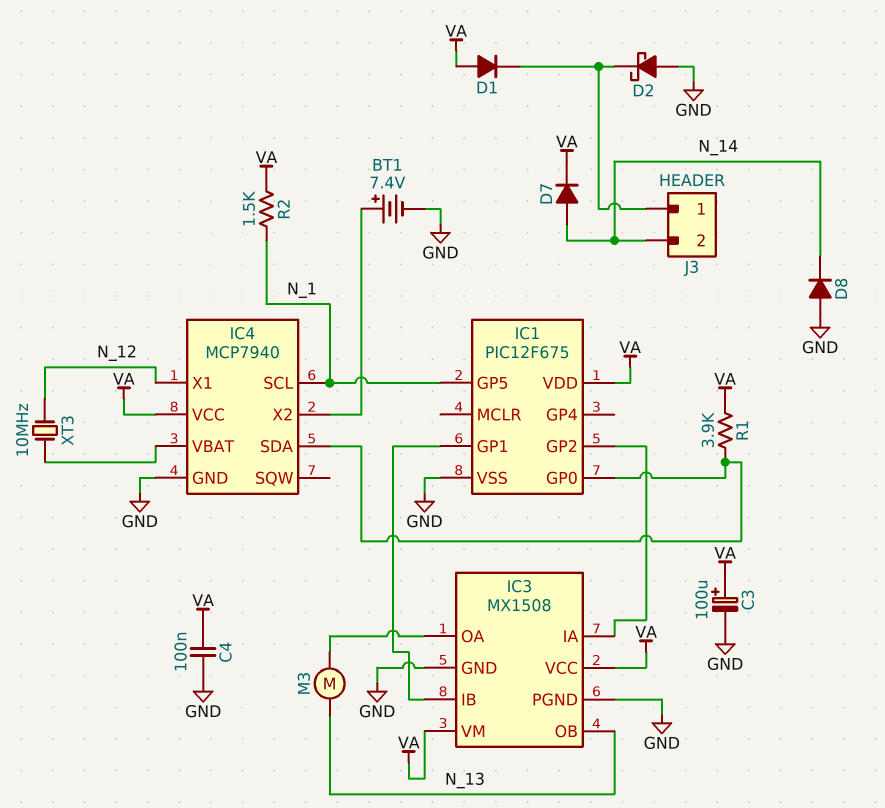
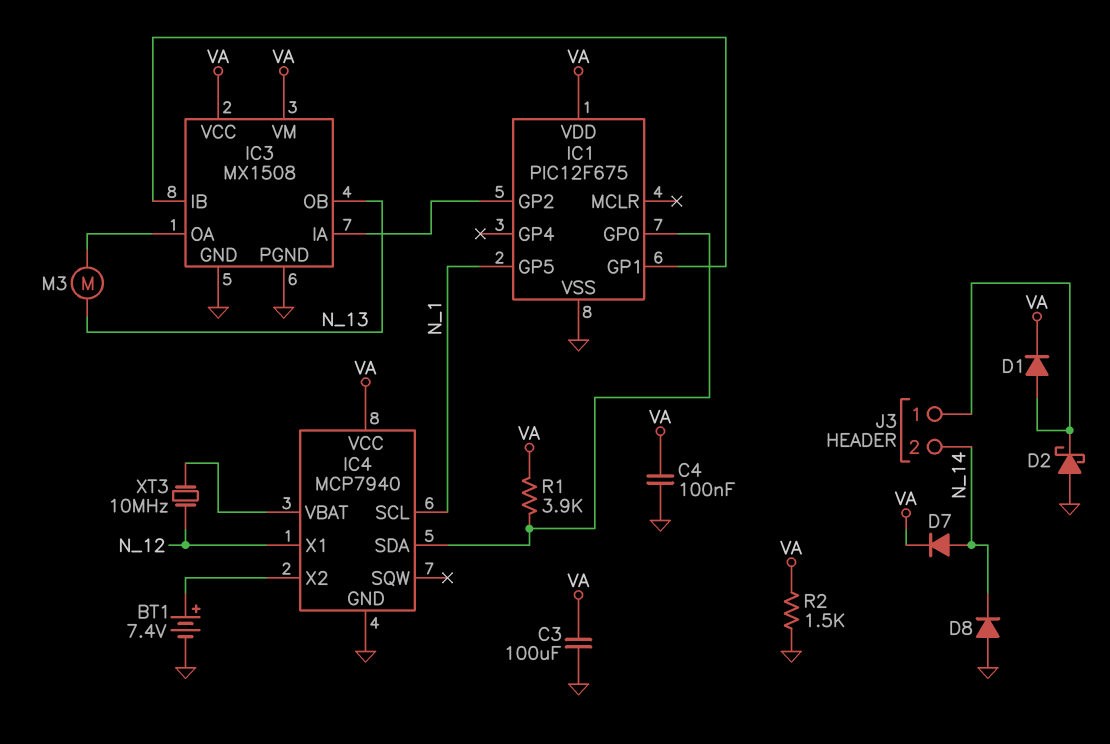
C3: 100uF (plus VA, minus GND) -> 100uF (GND, VA)
D1: diode (A VA, K J3/1) -> diode (A J3/1, K VA)
R2: 1.5k (N_1, VA) -> 1.5k (GND, VA)

